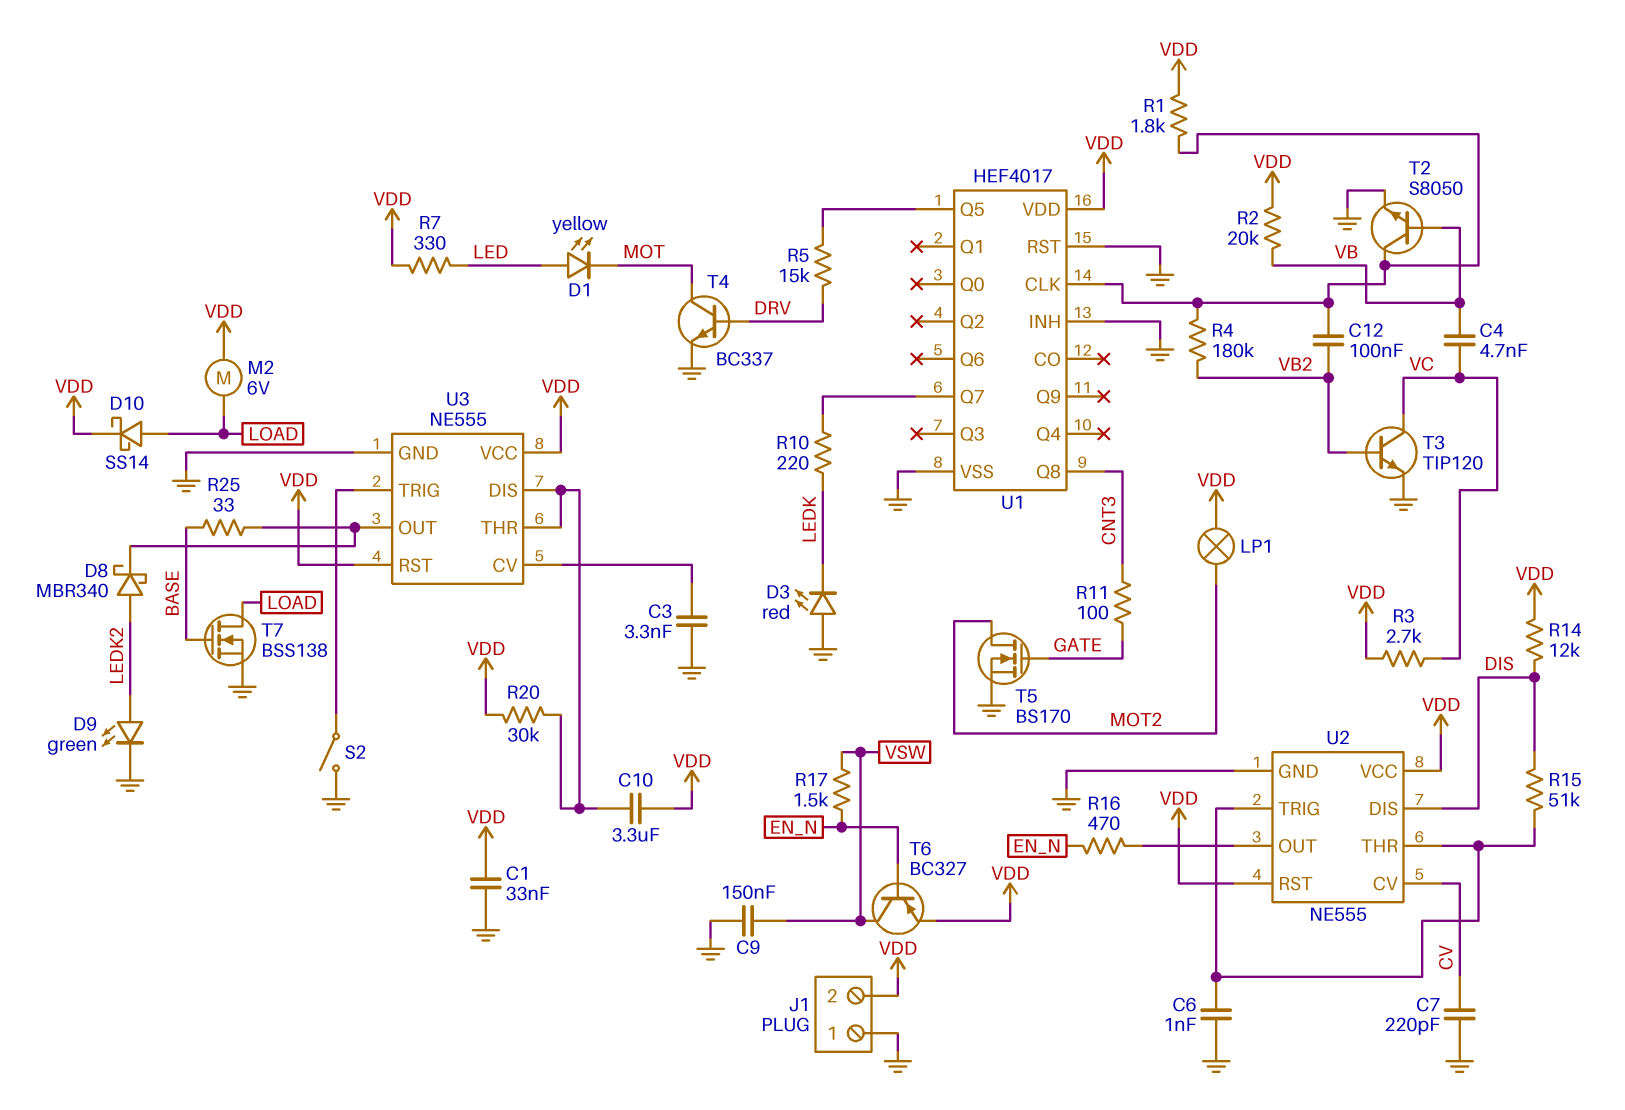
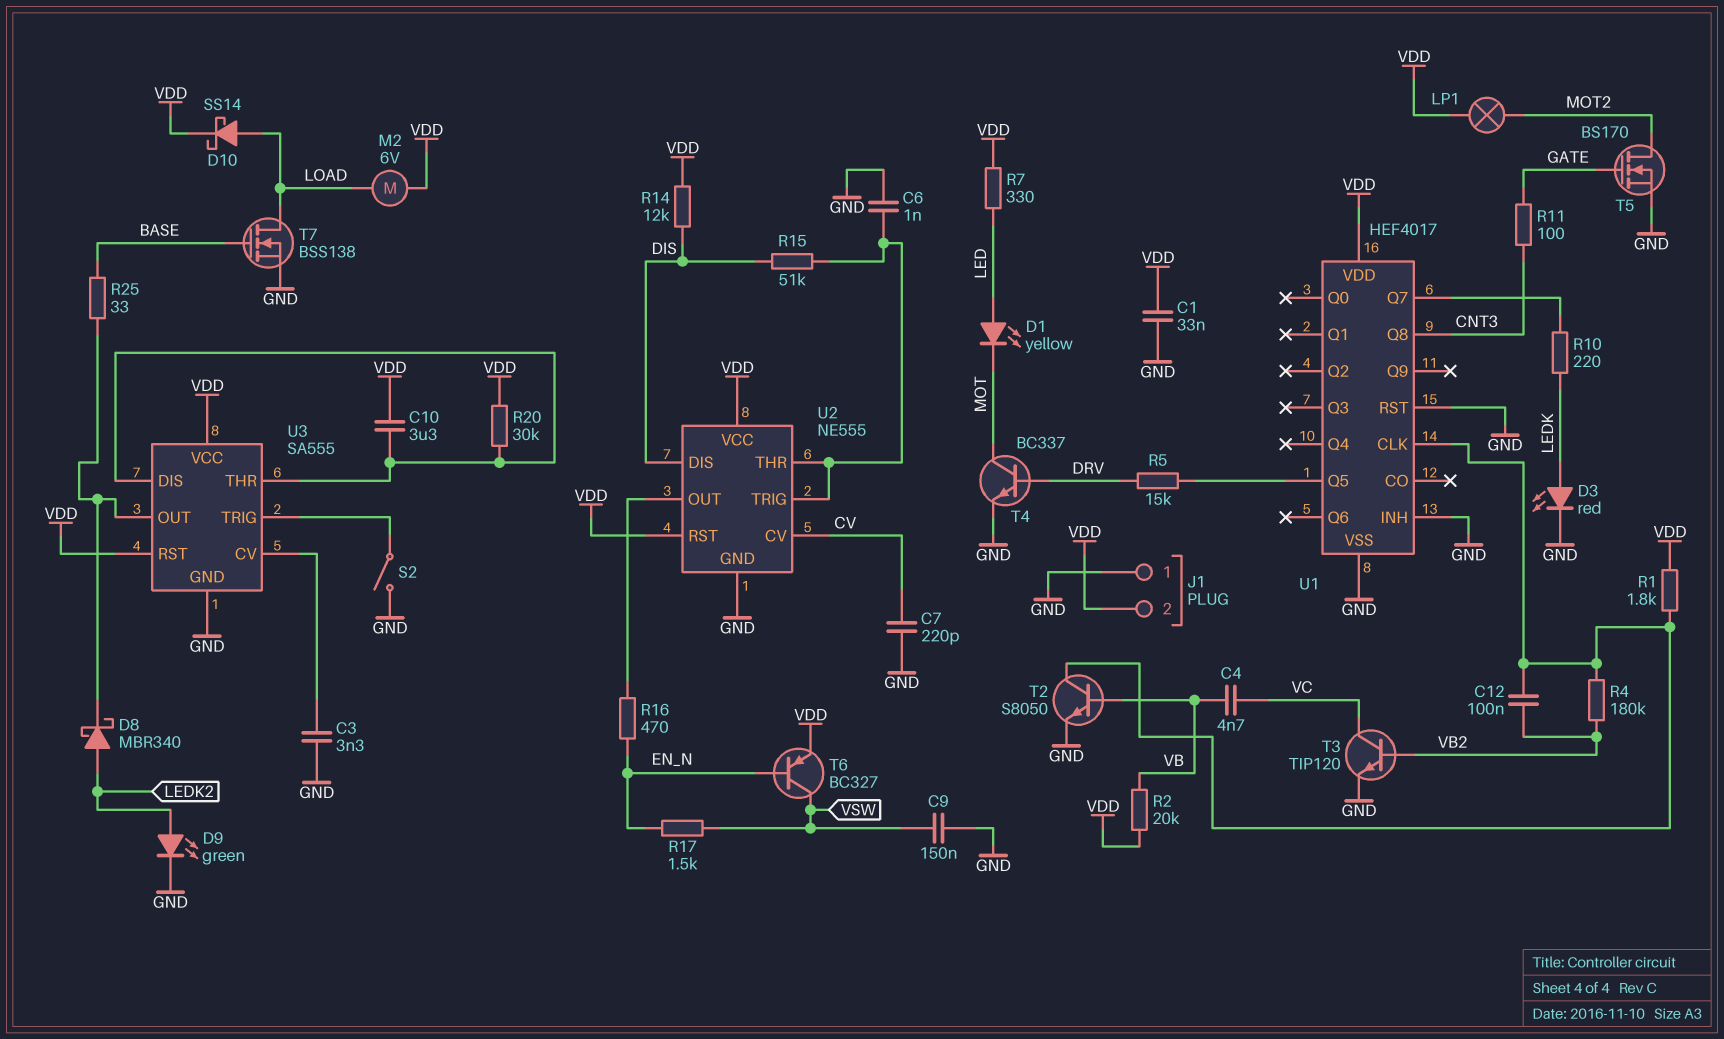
D3: LED red (A GND, K LEDK) -> LED red (A LEDK, K GND)
R3: 2.7k (VC, VDD) -> none
U3: NE555 -> SA555

